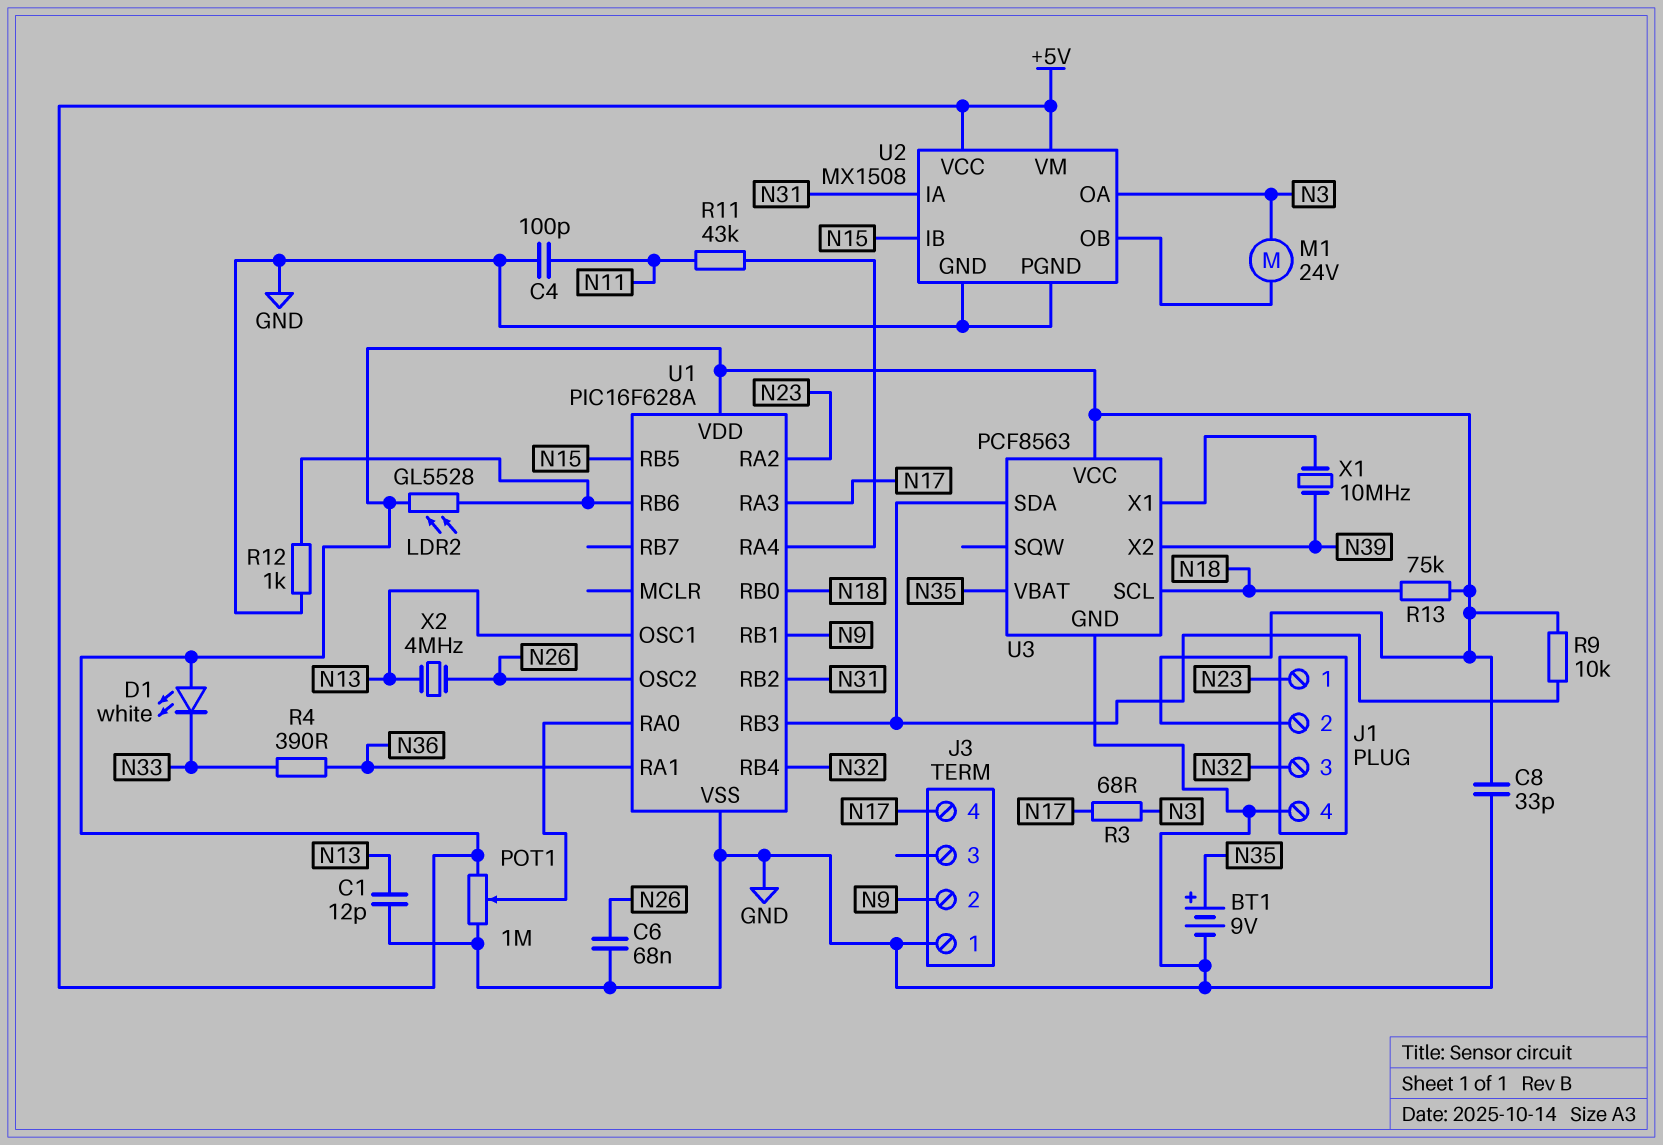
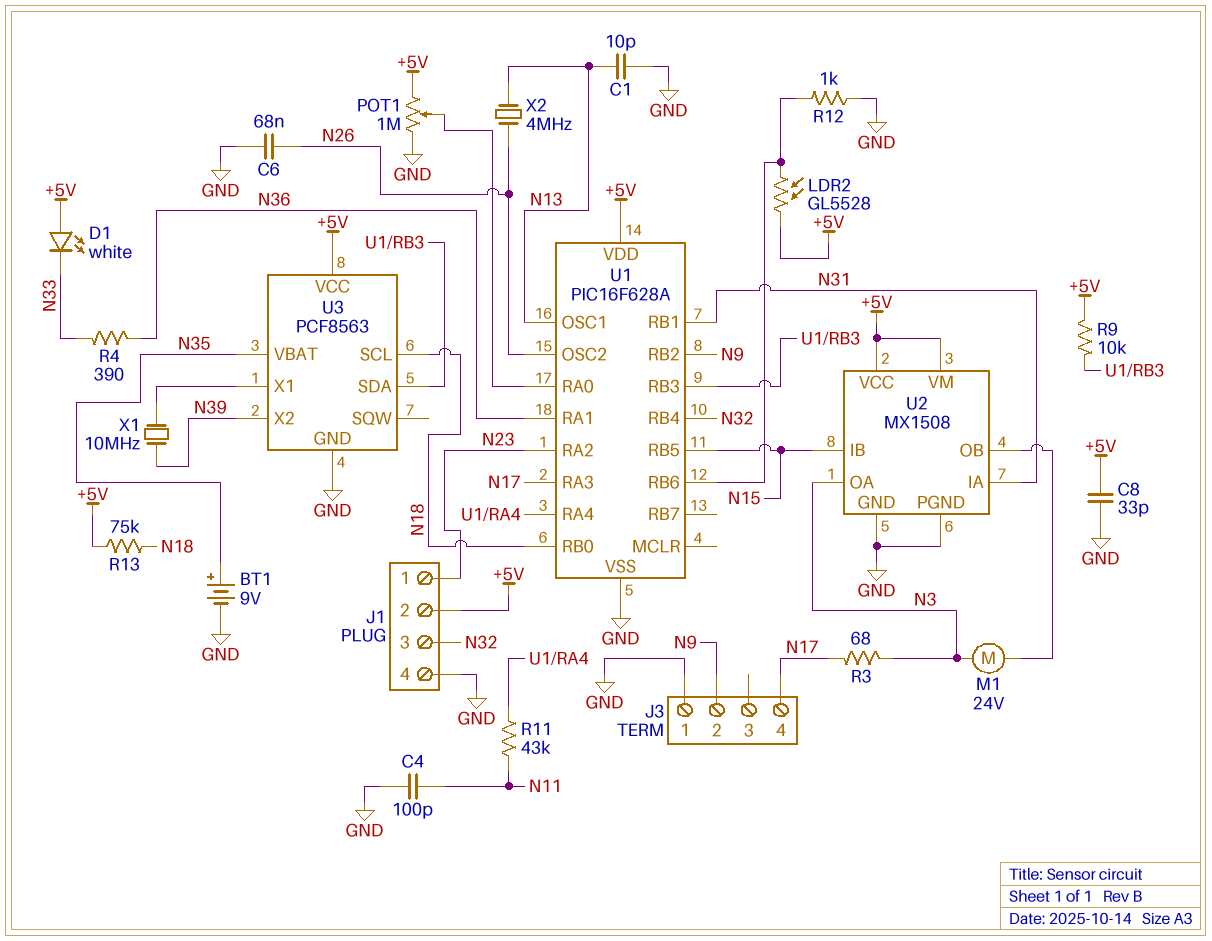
C1: 12pF (GND, N13) -> 10pF (GND, N13)
U1 pin RB1: N9 -> N31
U1 pin RB2: N31 -> N9

